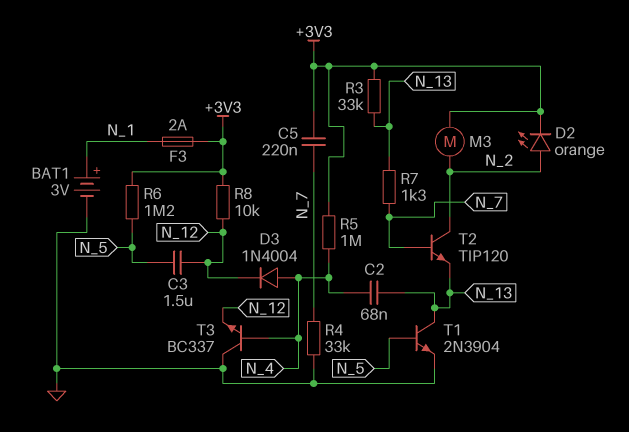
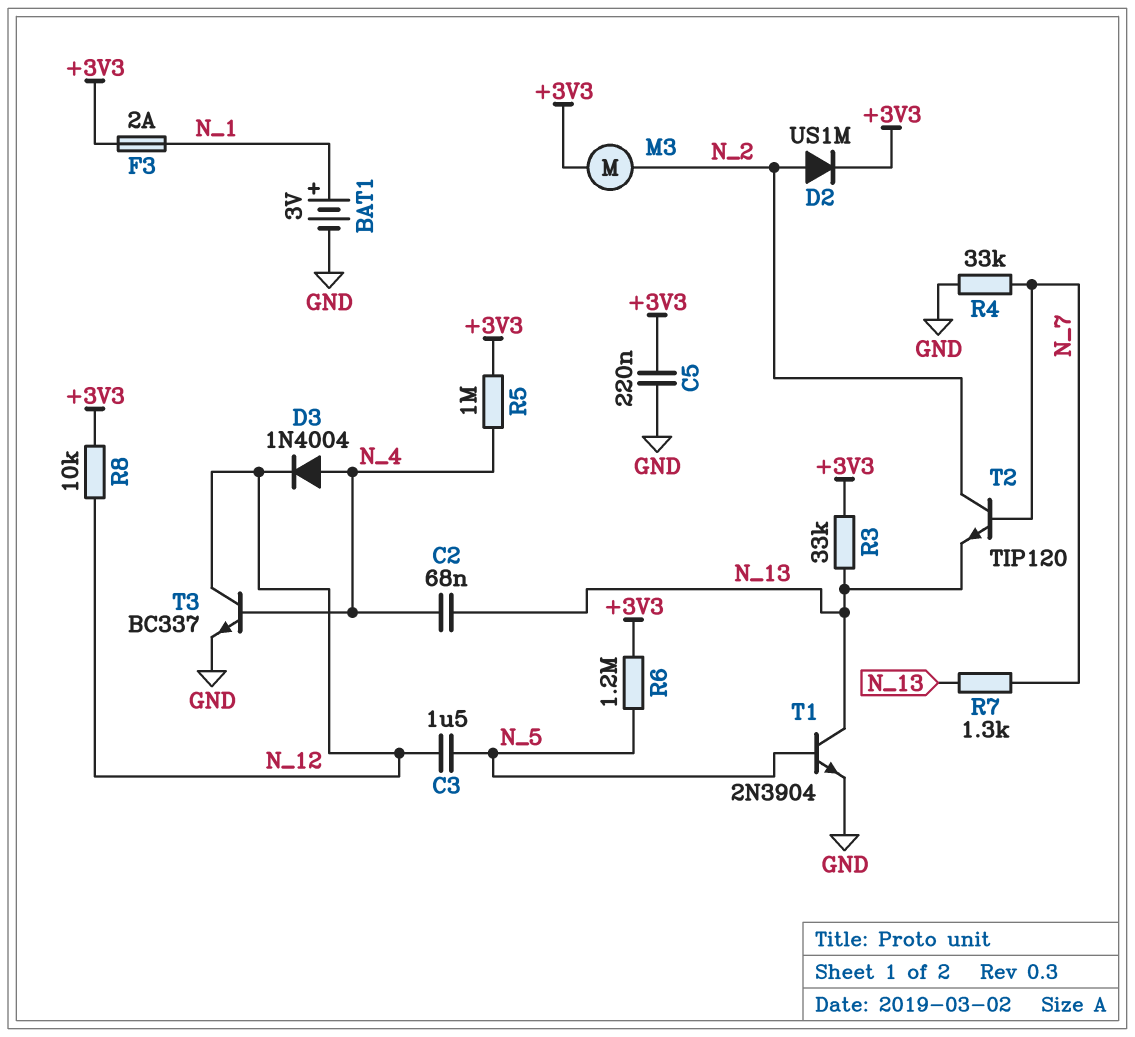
C5: 220nF (+3V3, N_7) -> 220nF (+3V3, GND)
D2: LED orange (A N_2, K +3V3) -> diode US1M (A N_2, K +3V3)
T3: NPN BC337 (B N_4, C GND, E N_12) -> NPN BC337 (B N_4, C N_12, E GND)

